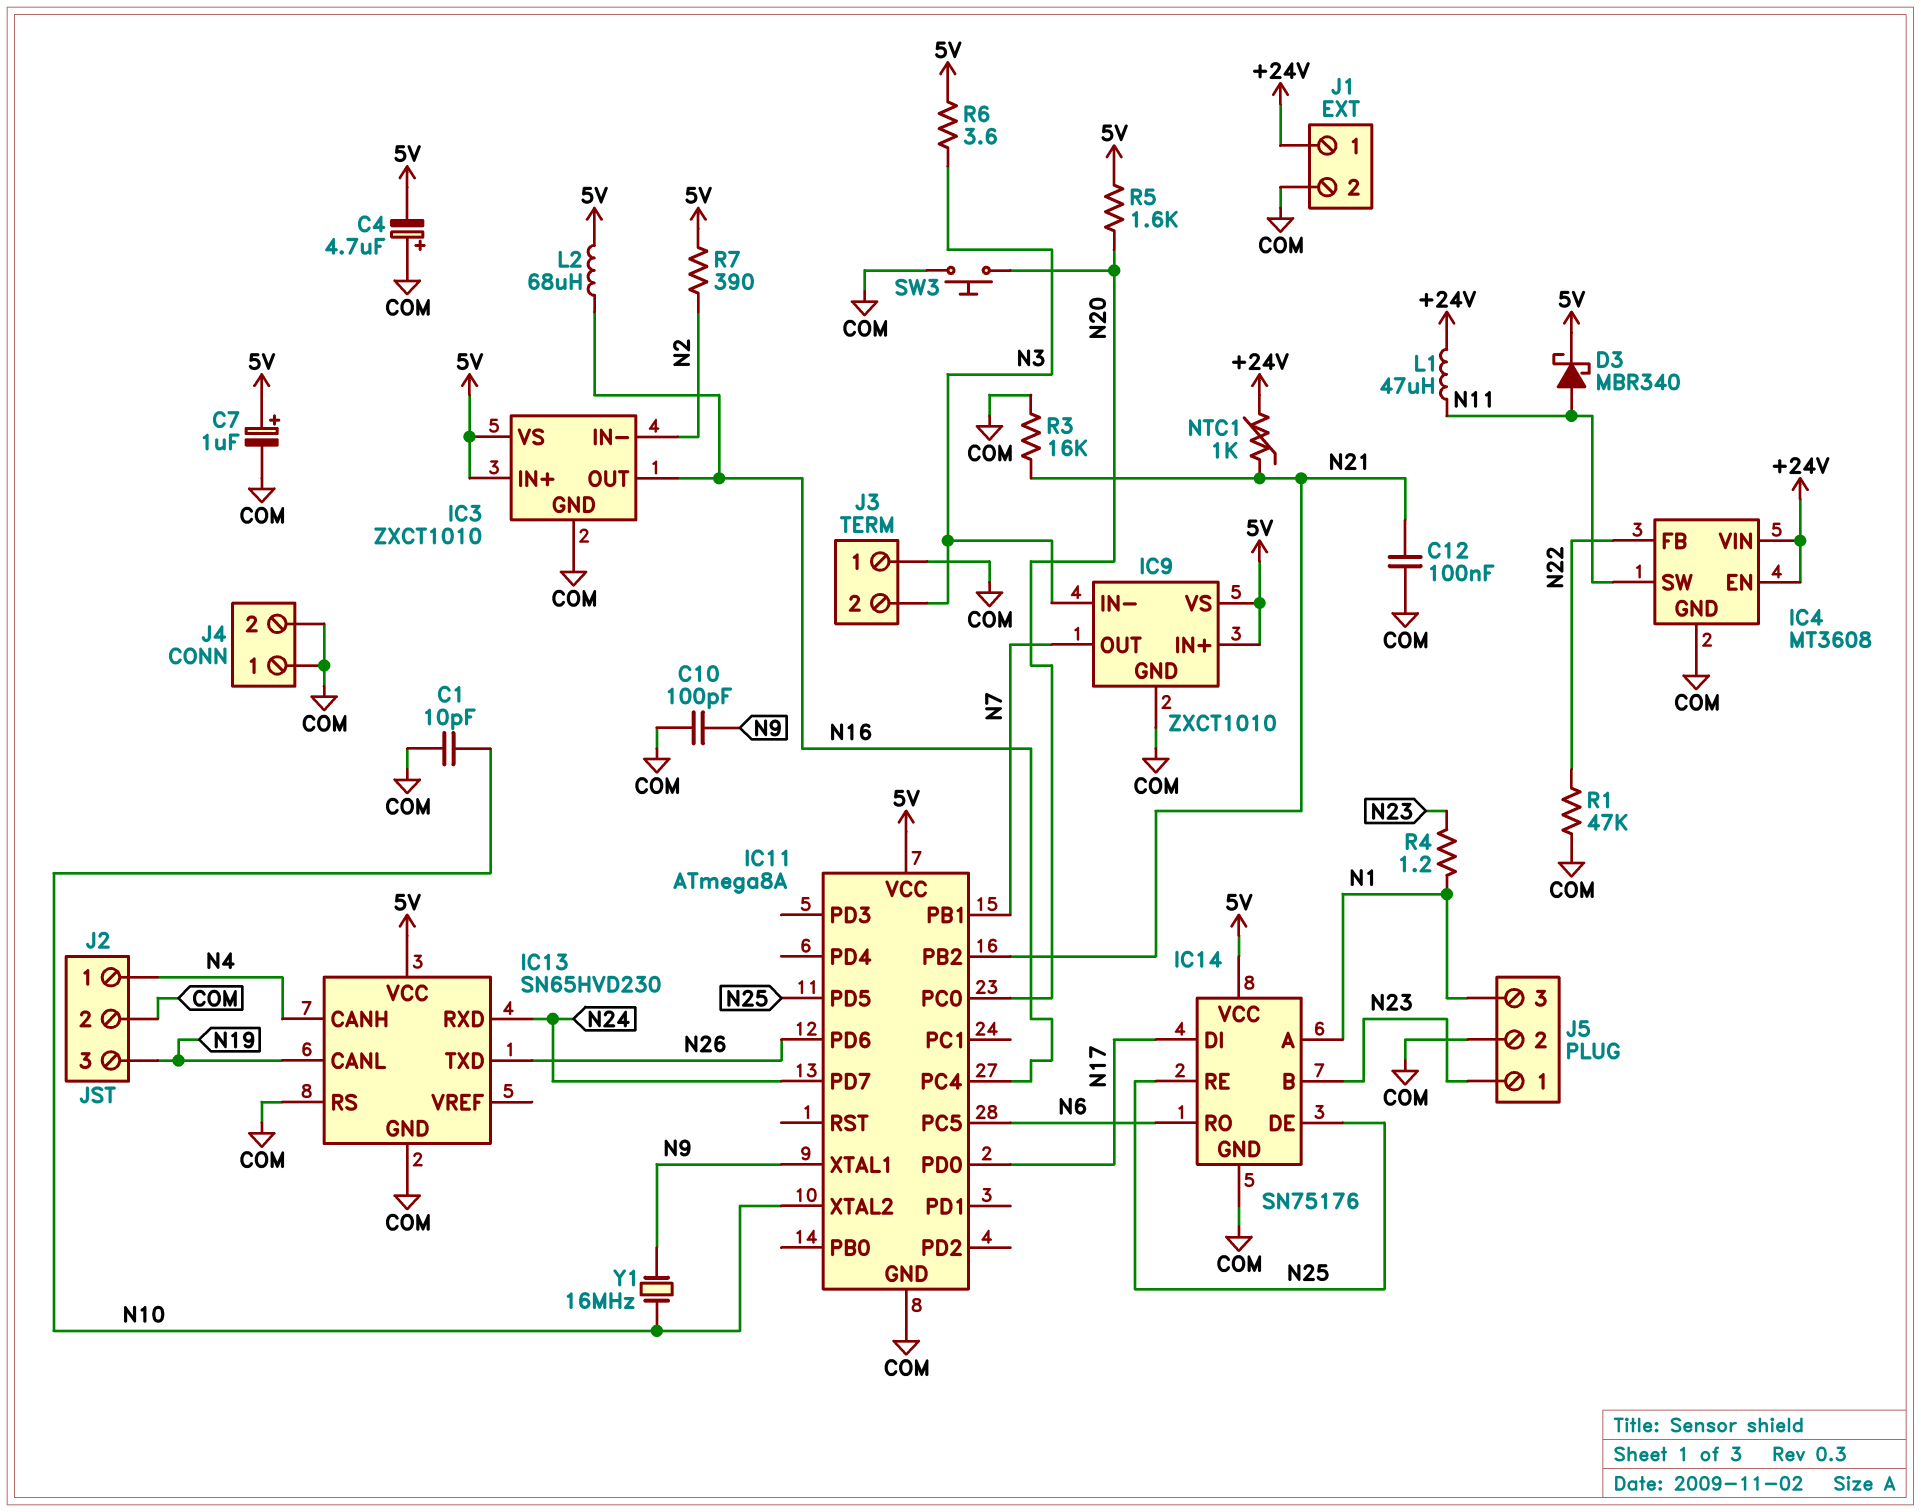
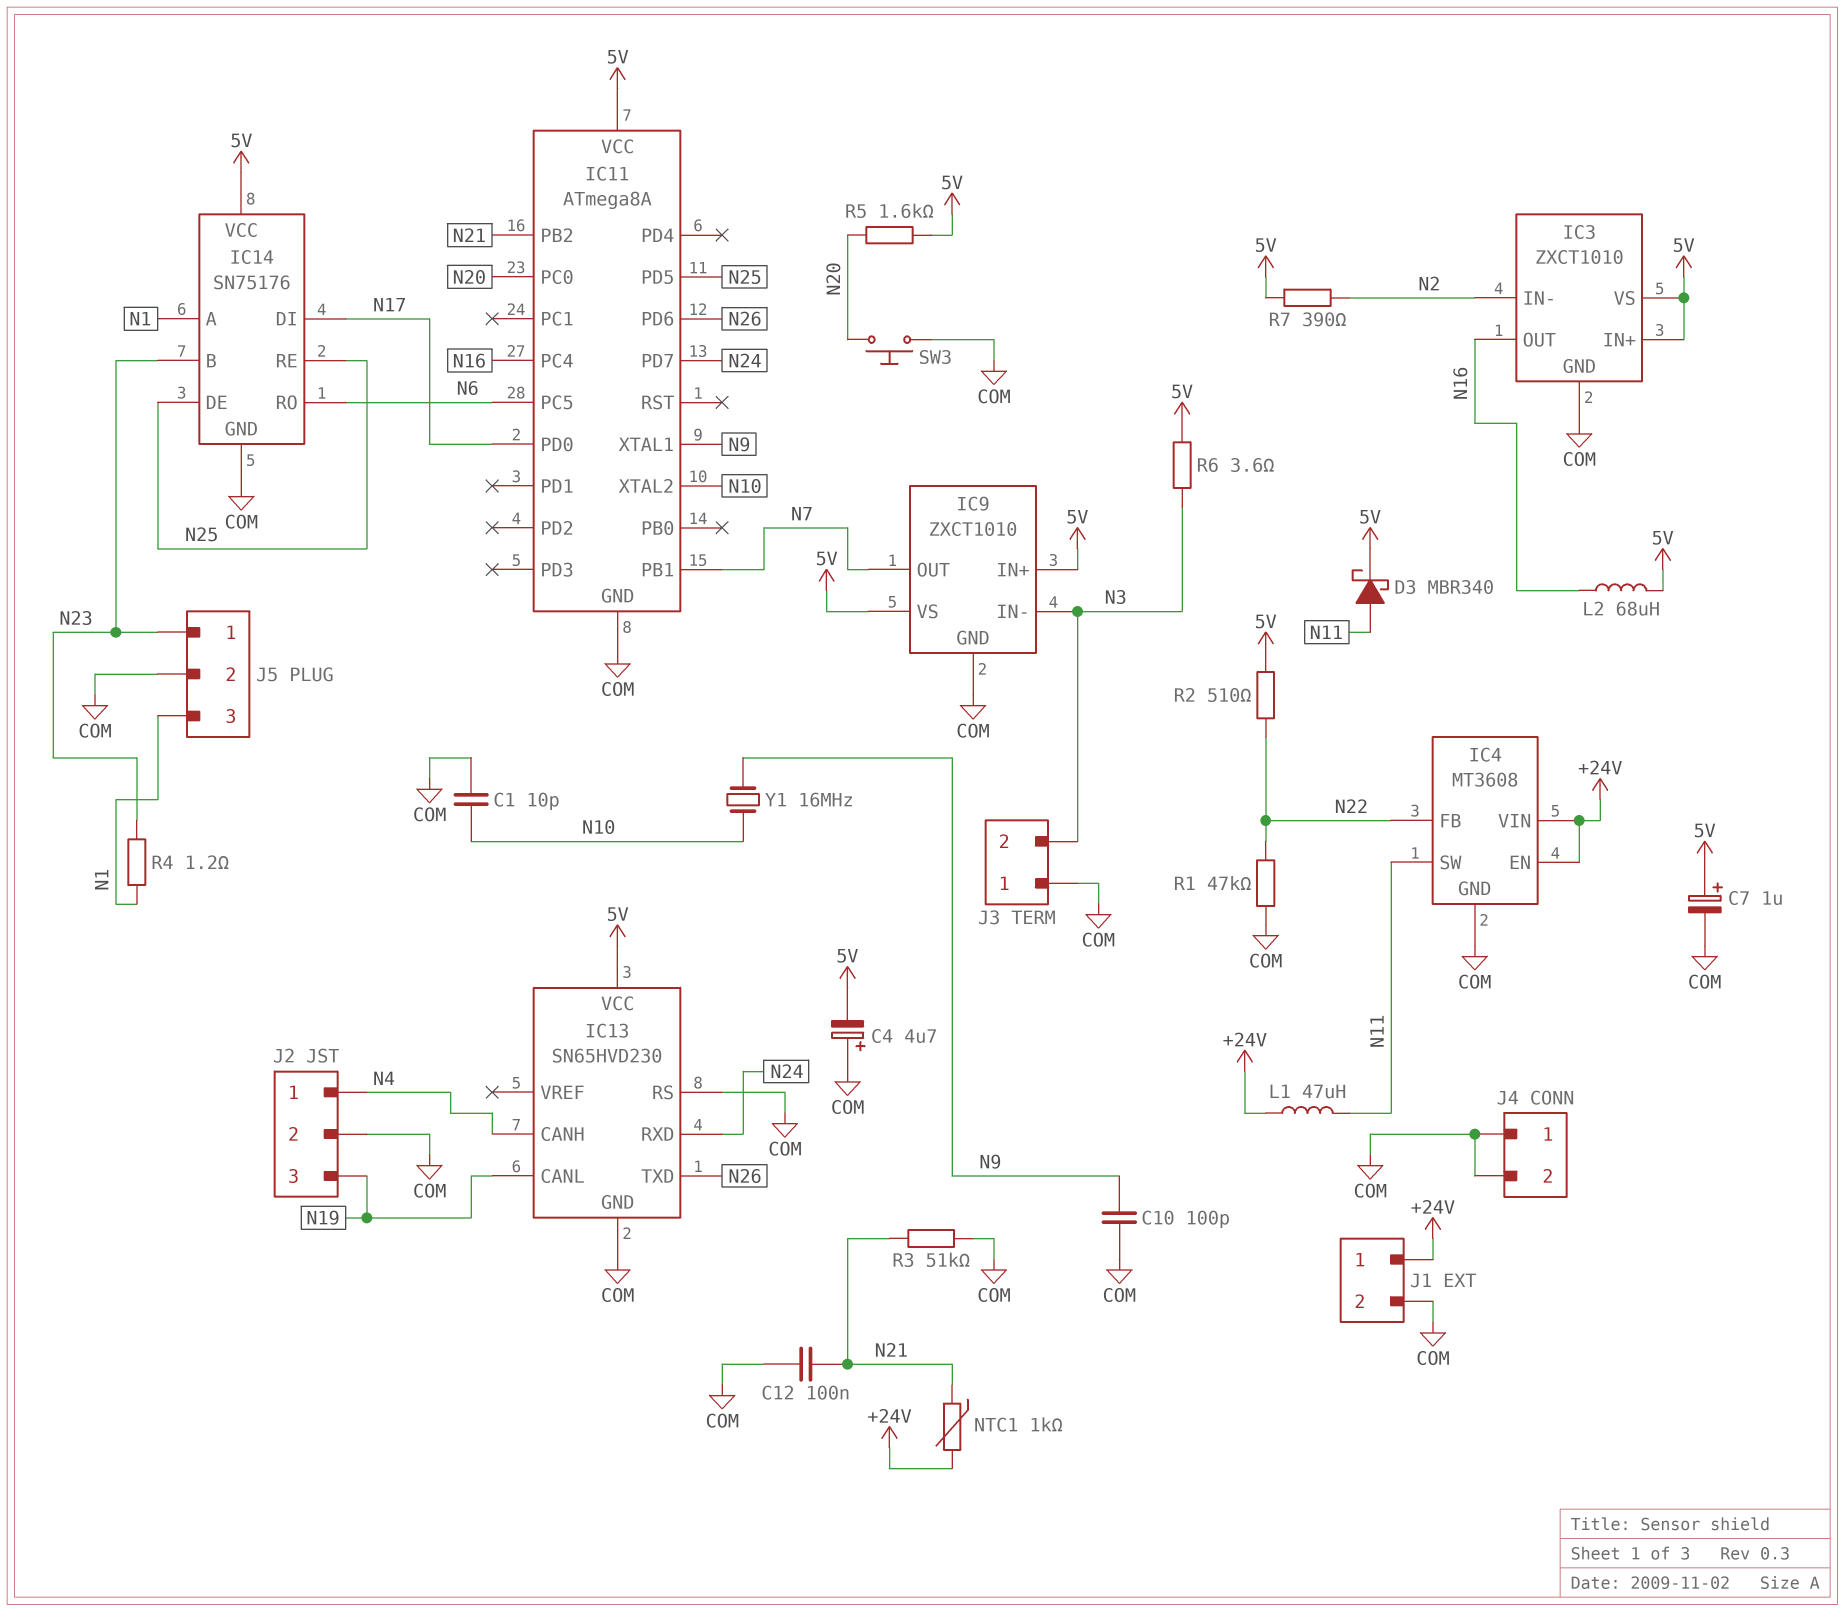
R2: none -> 510 (5V, N22)
R3: 16k (COM, N21) -> 51k (COM, N21)

